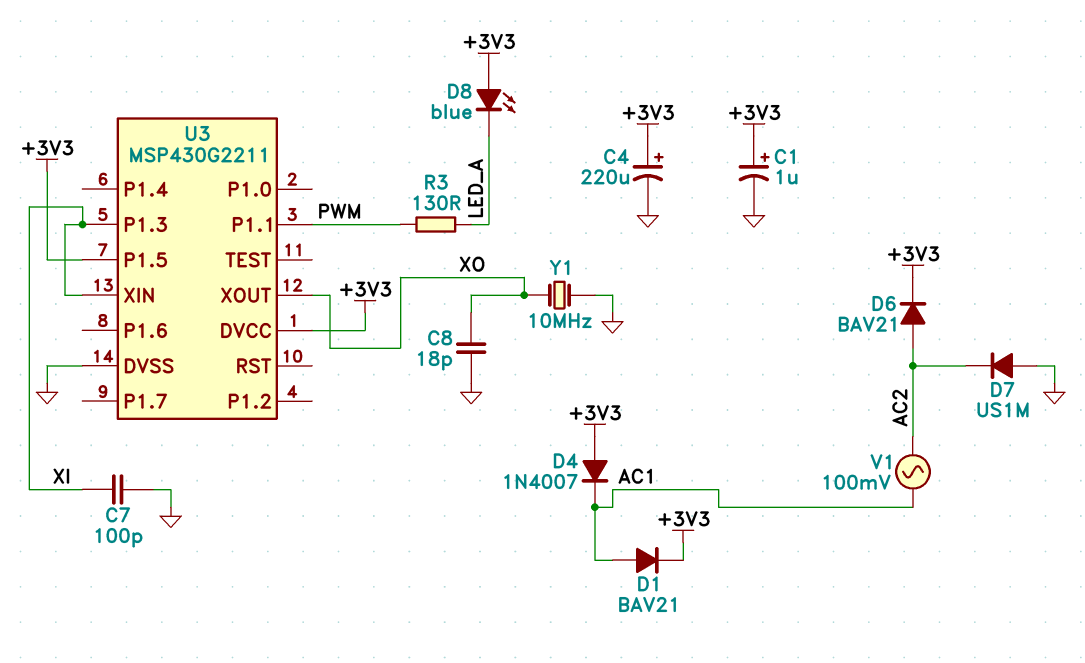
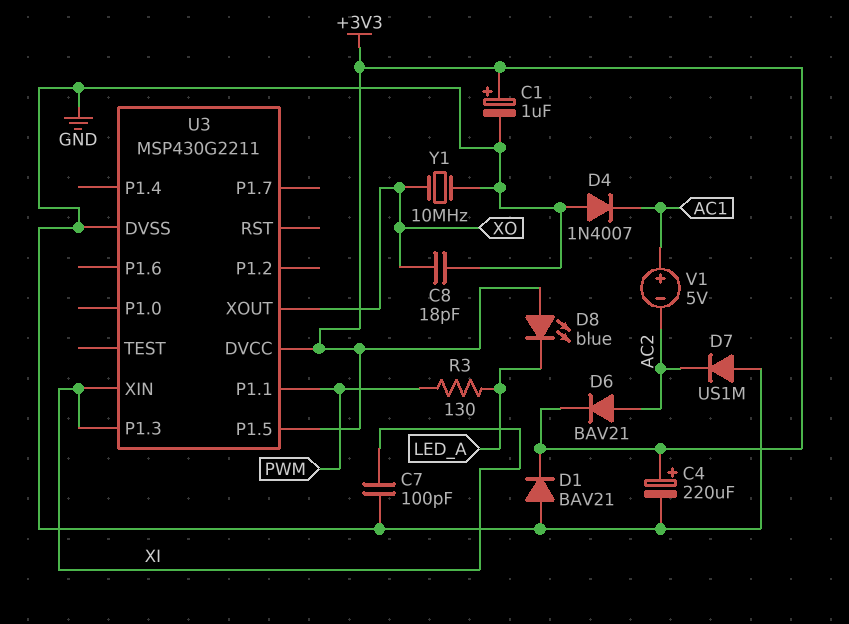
D1: diode BAV21 (A AC1, K +3V3) -> diode BAV21 (A GND, K +3V3)
D4: diode 1N4007 (A +3V3, K AC1) -> diode 1N4007 (A GND, K AC1)
V1: AC 100mV (AC1, AC2) -> 5V (plus AC1, minus AC2)

